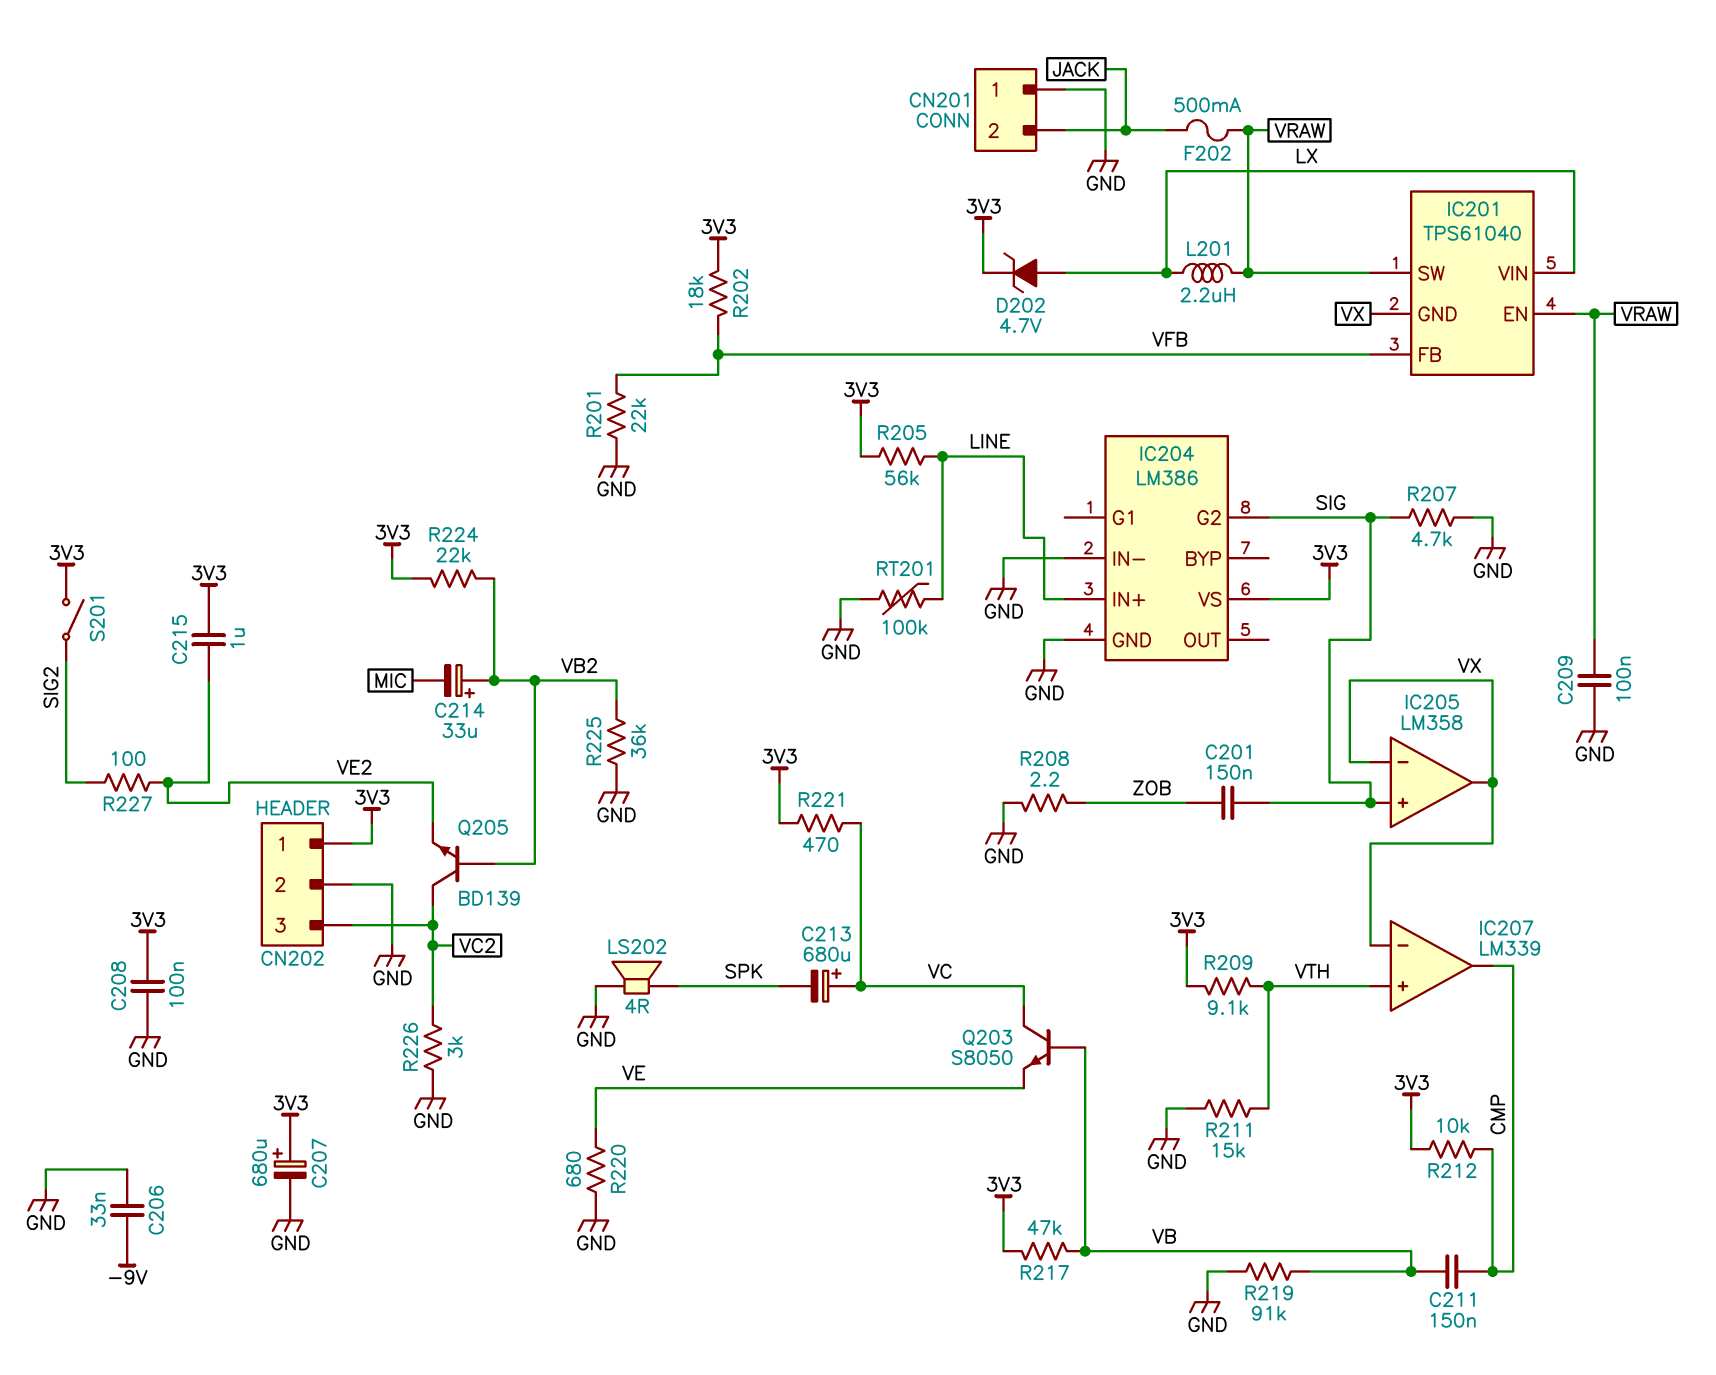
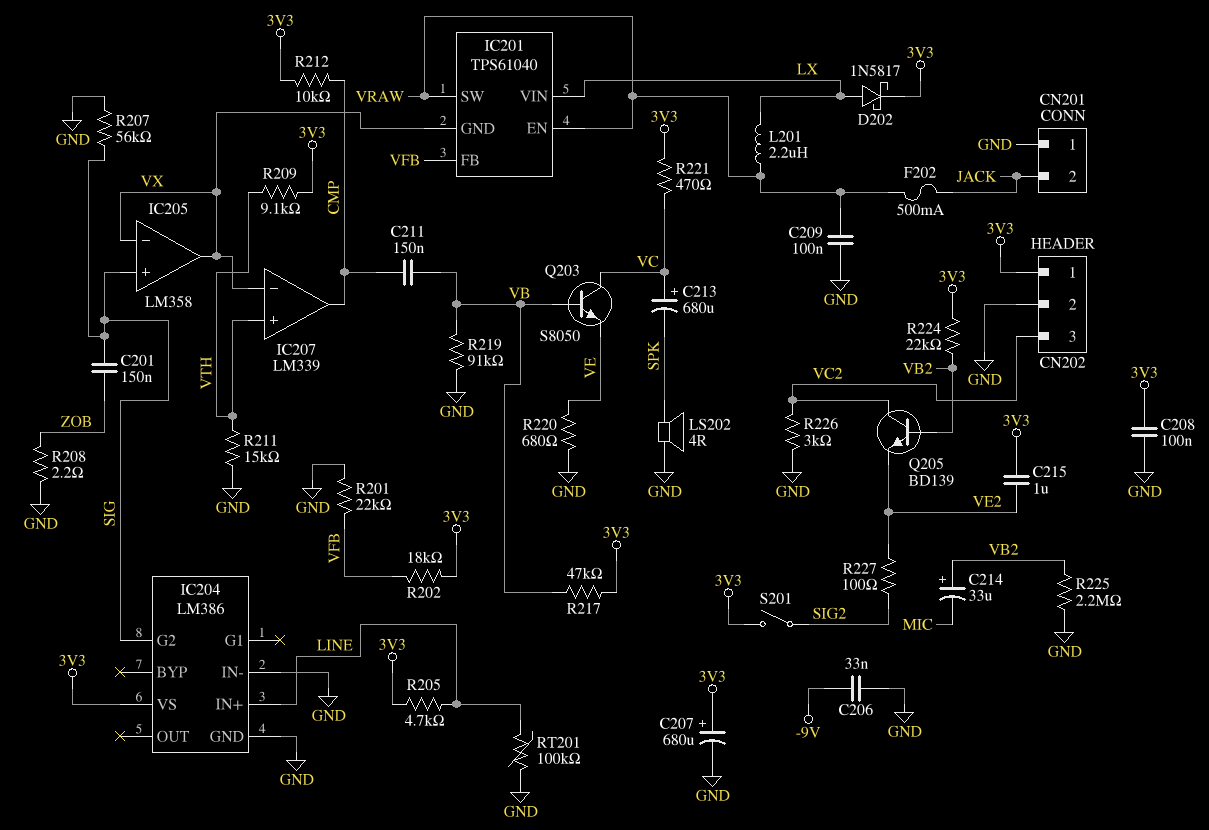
D202: zener 4.7V (A LX, K 3V3) -> schottky 1N5817 (A LX, K 3V3)
R205: 56k (3V3, LINE) -> 4.7k (3V3, LINE)
R207: 4.7k (GND, SIG) -> 56k (GND, SIG)
R225: 36k (GND, VB2) -> 2.2M (GND, VB2)

